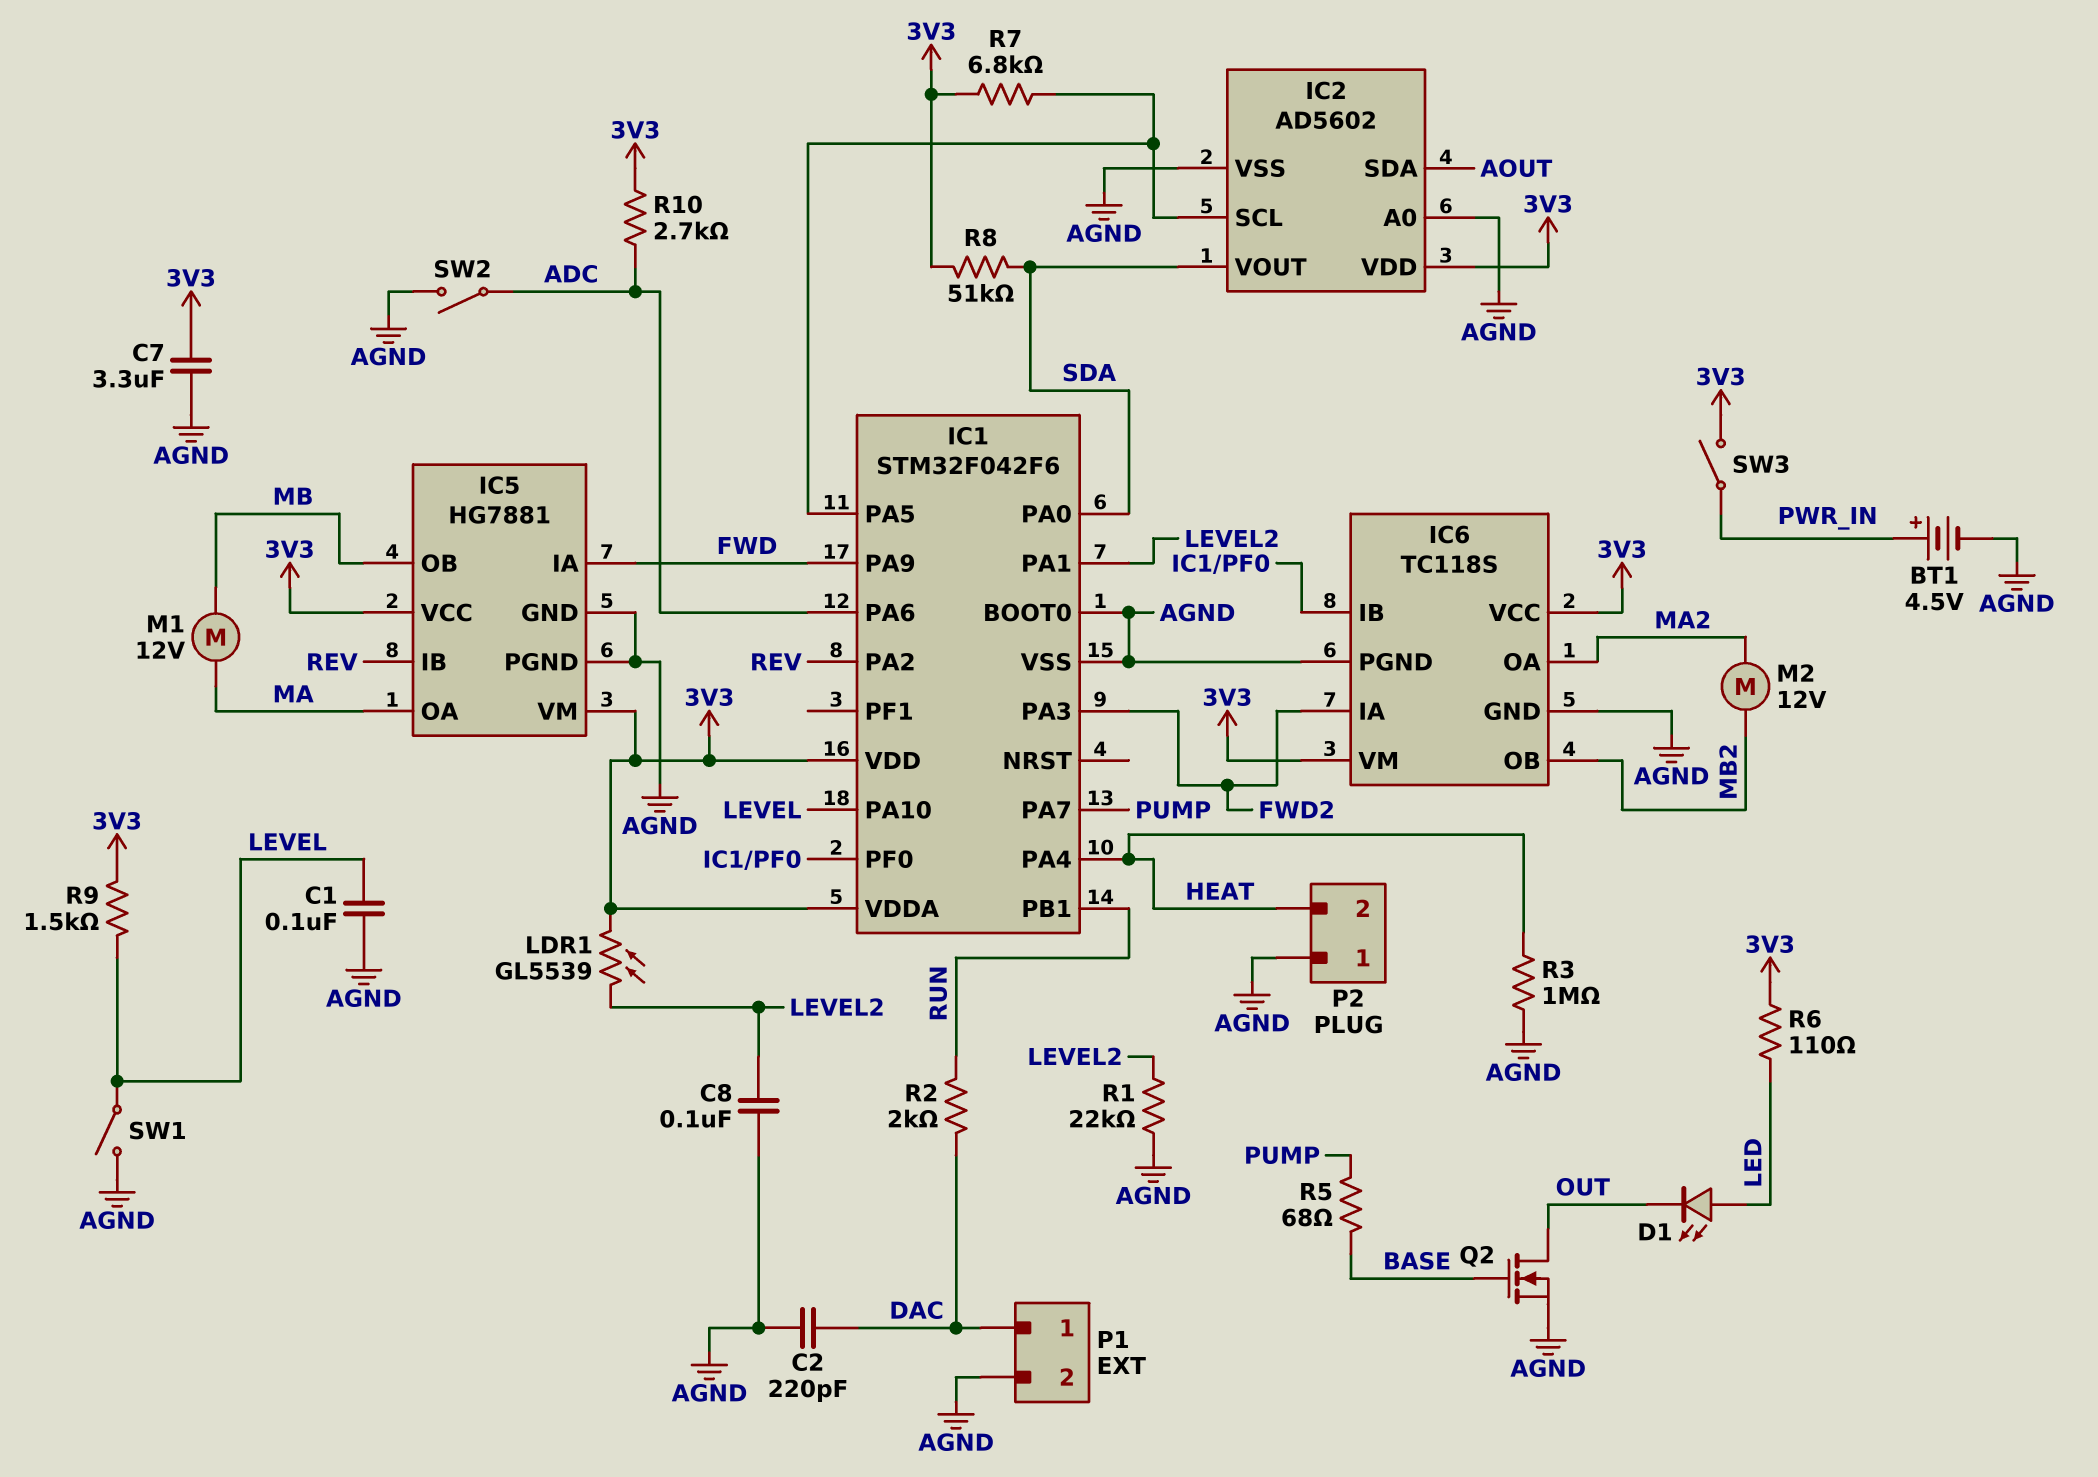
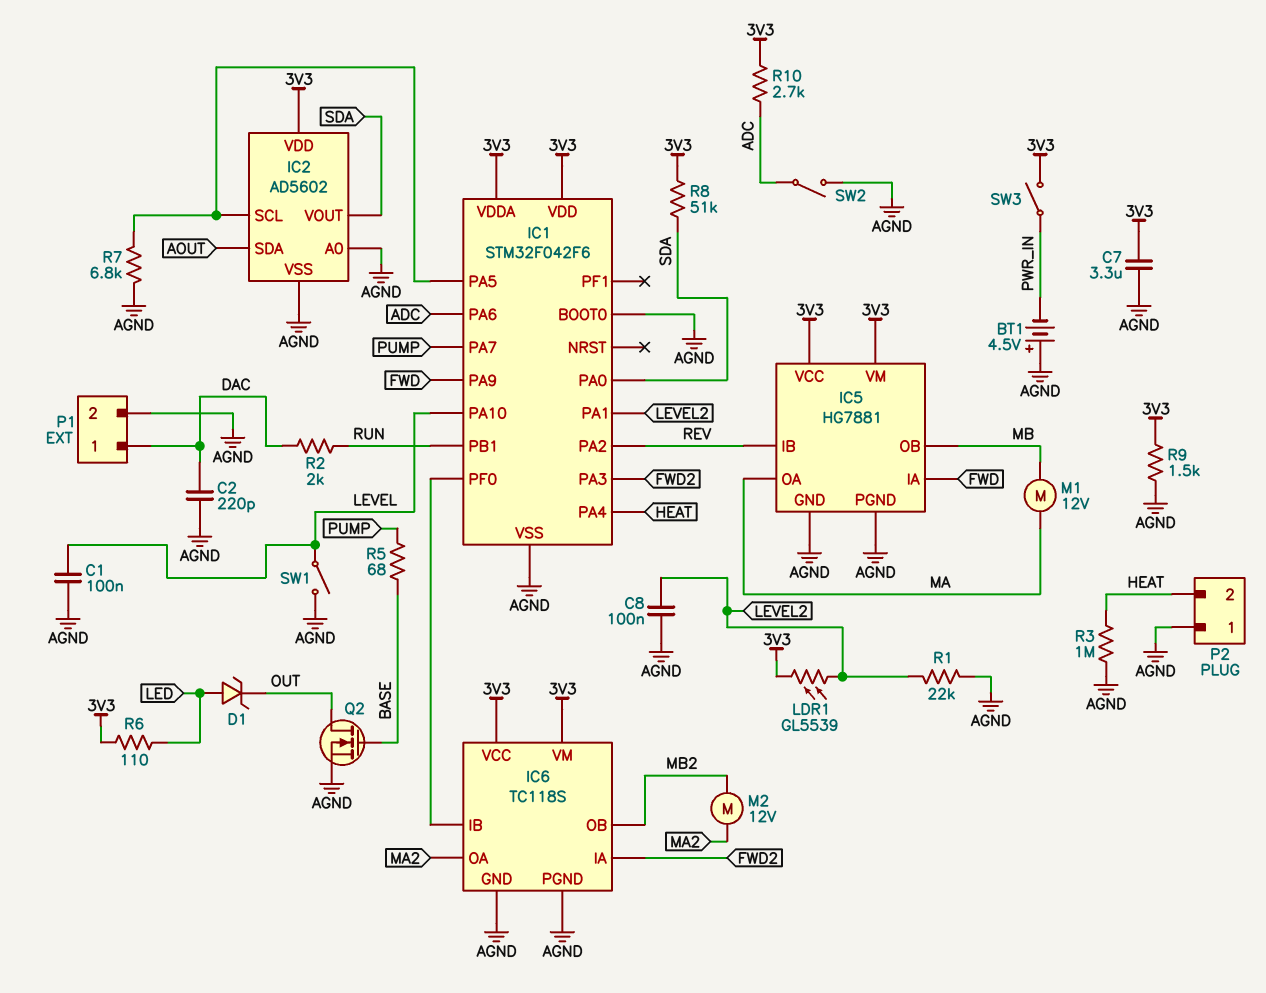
BT1: 4.5V (plus PWR_IN, minus AGND) -> 4.5V (plus AGND, minus PWR_IN)
D1: LED (A LED, K OUT) -> zener (A LED, K OUT)
R7: 6.8k (3V3, IC1/PA5) -> 6.8k (AGND, IC1/PA5)
R9: 1.5k (3V3, LEVEL) -> 1.5k (3V3, AGND)

